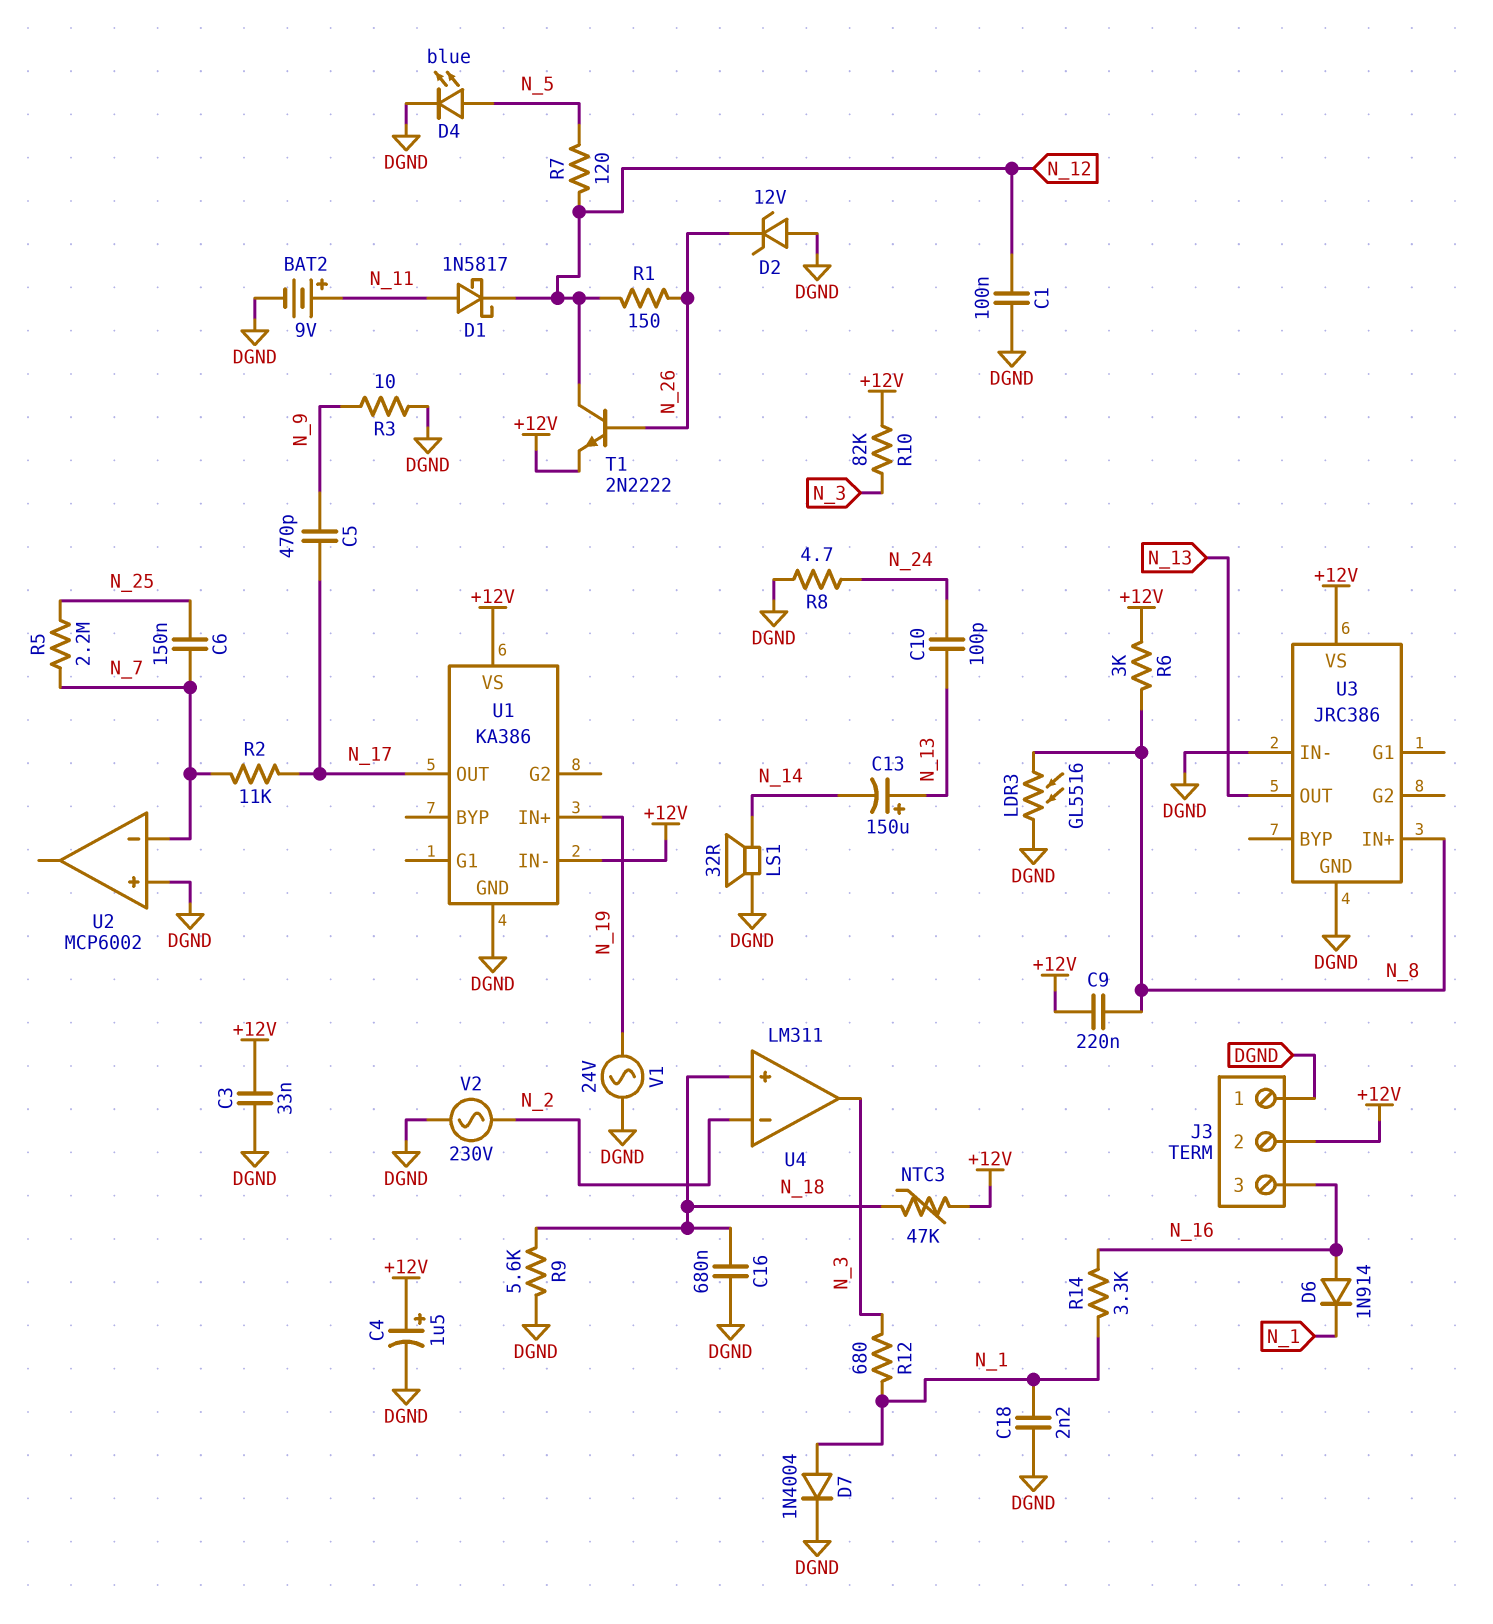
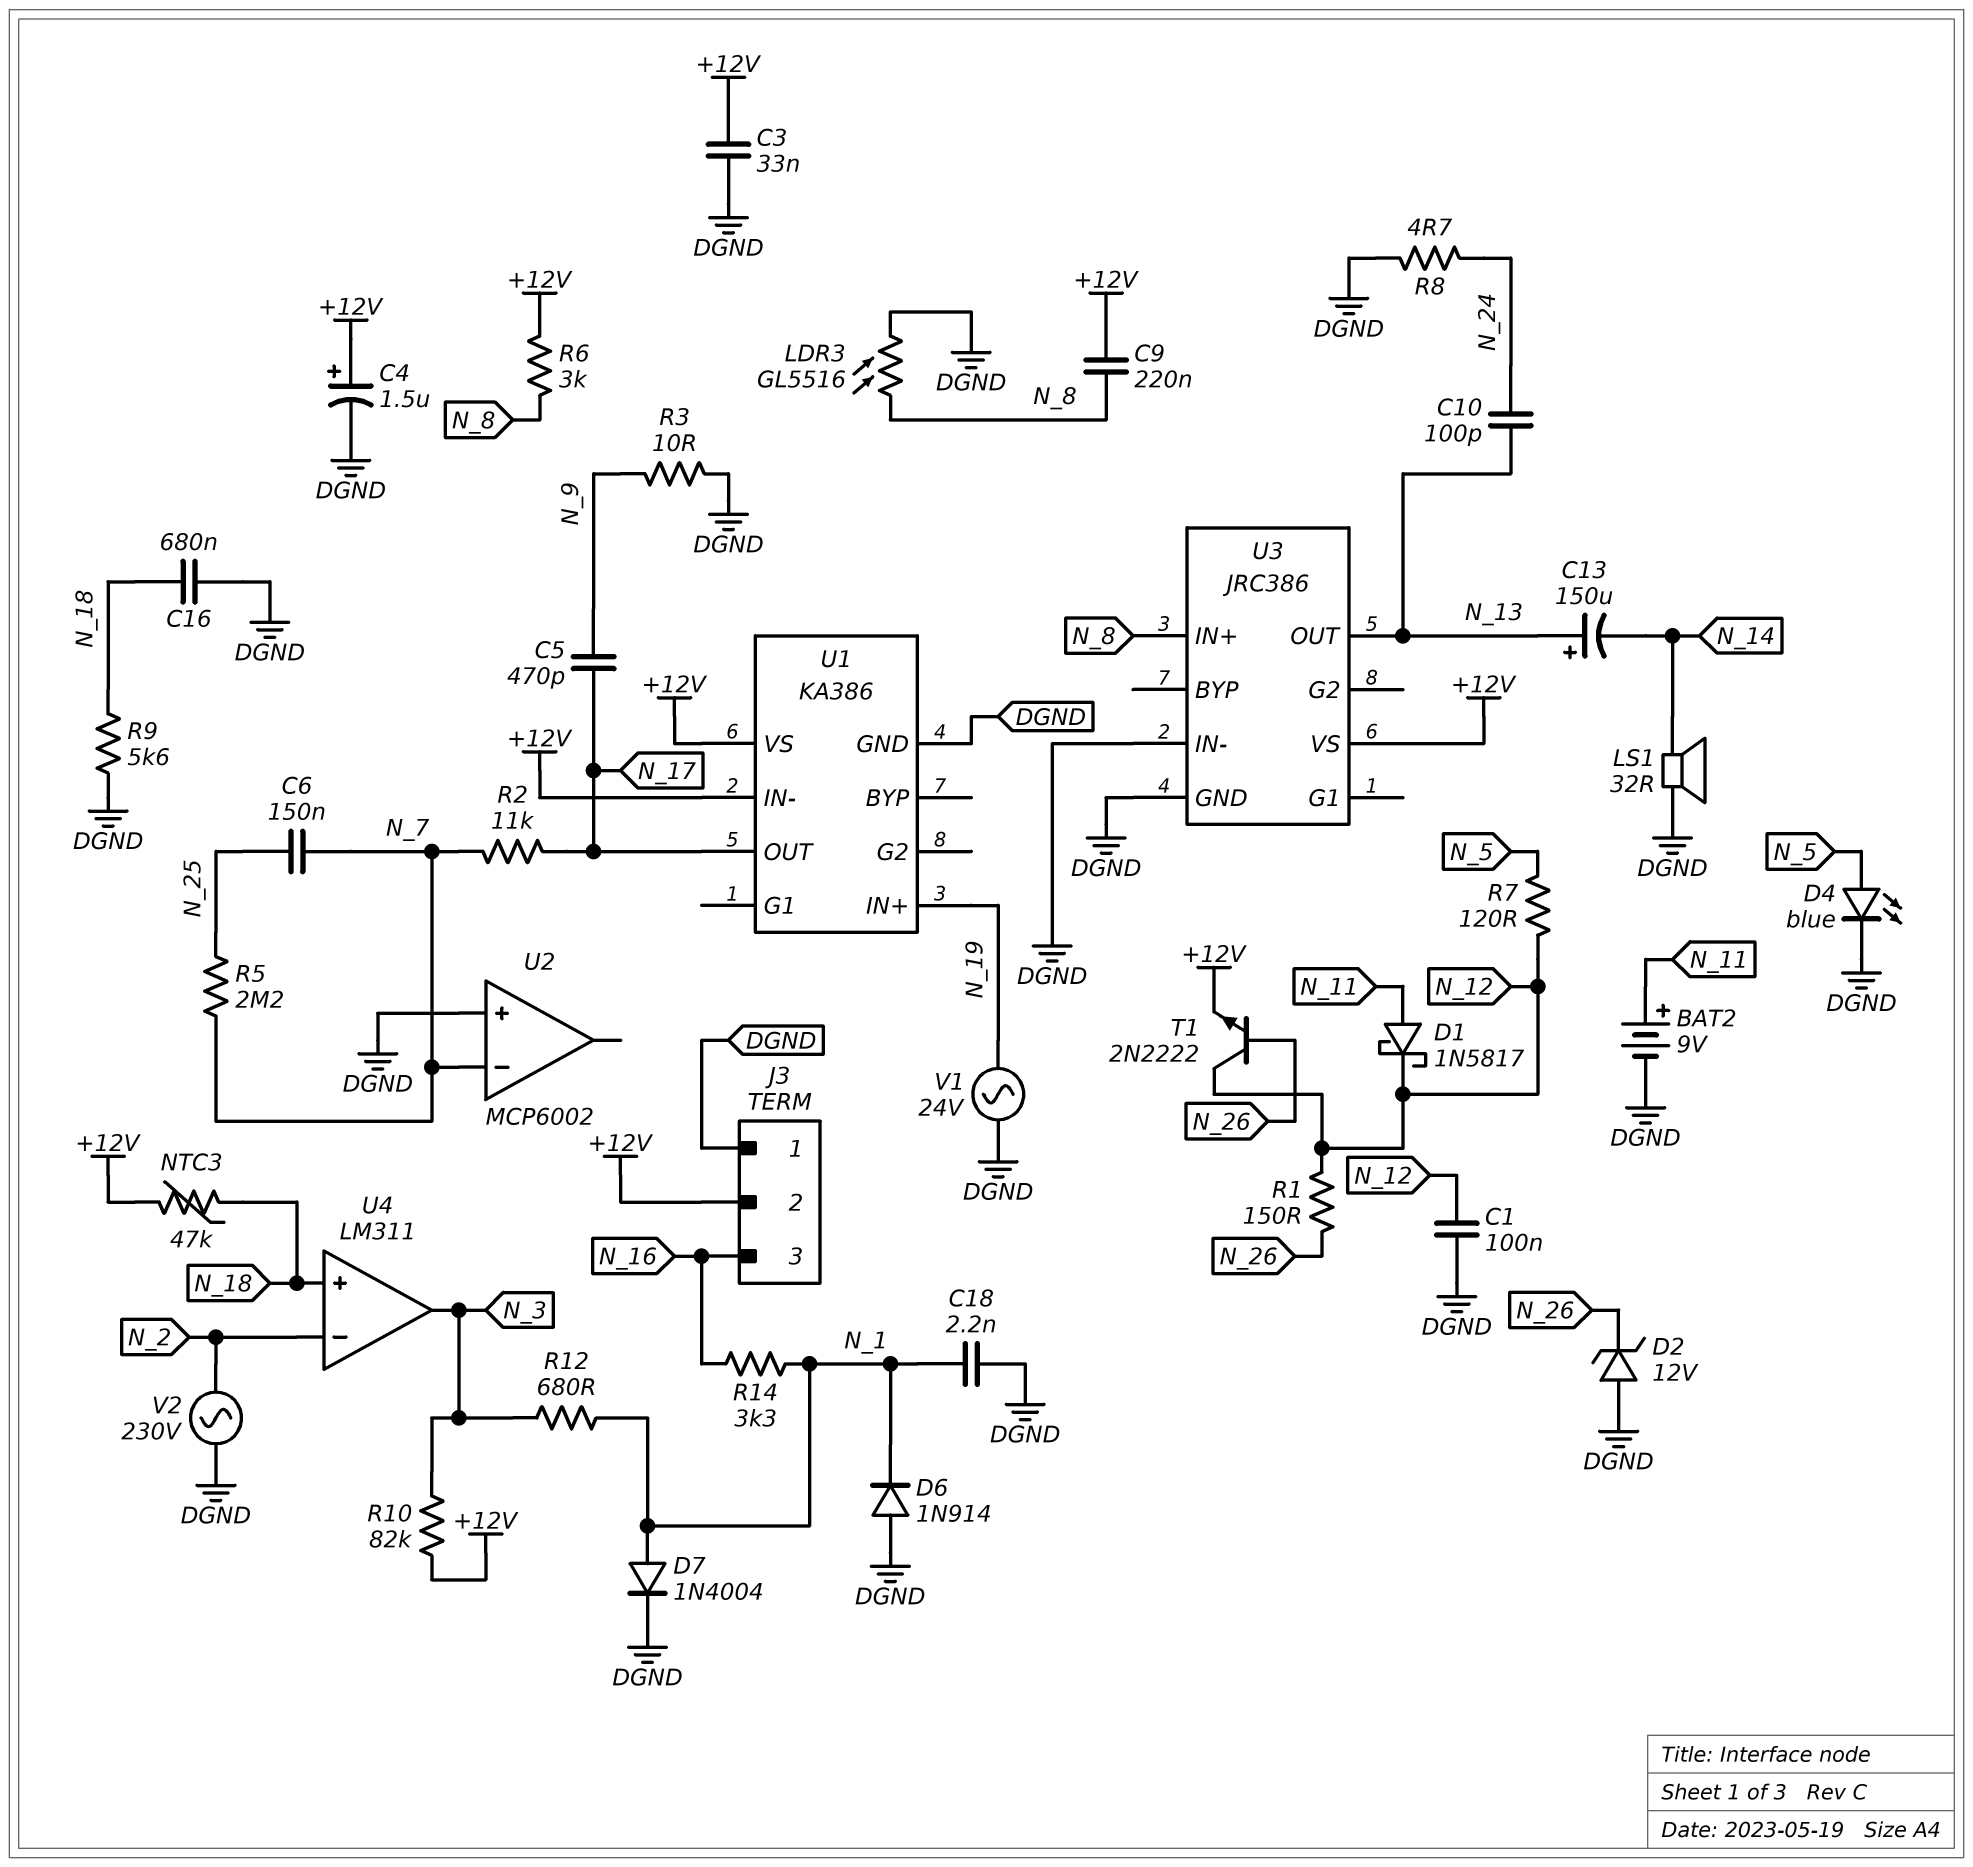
D6: diode 1N914 (A N_16, K N_1) -> diode 1N914 (A DGND, K N_1)

